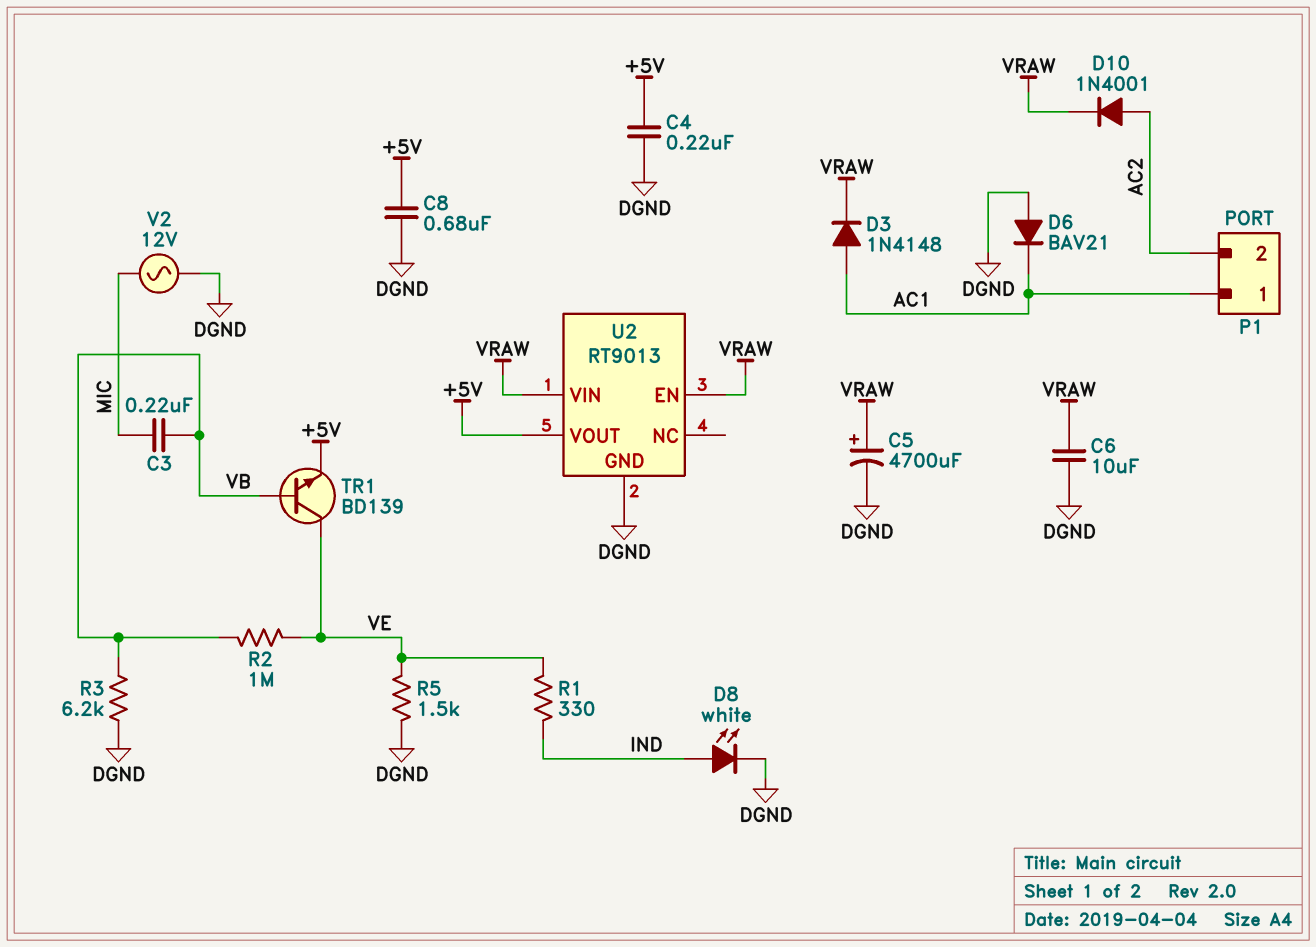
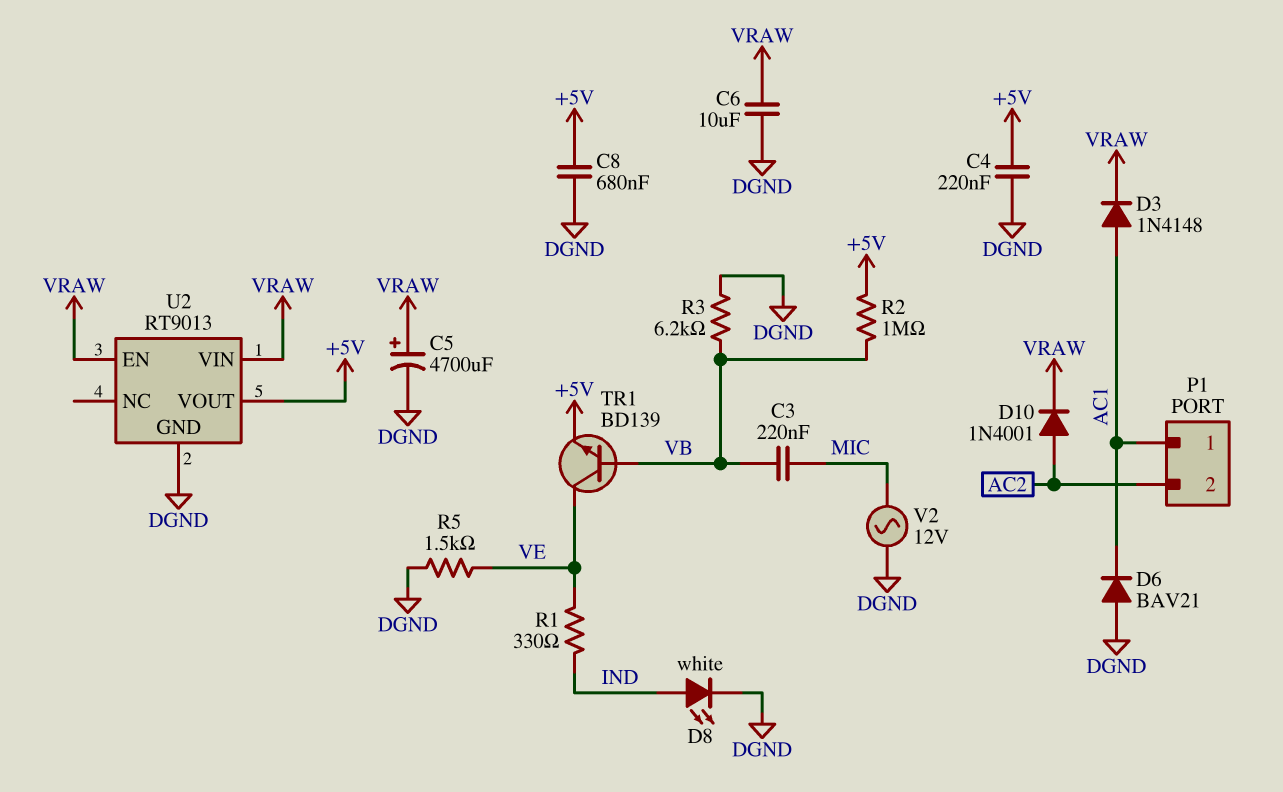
R2: 1M (VB, VE) -> 1M (+5V, VB)

